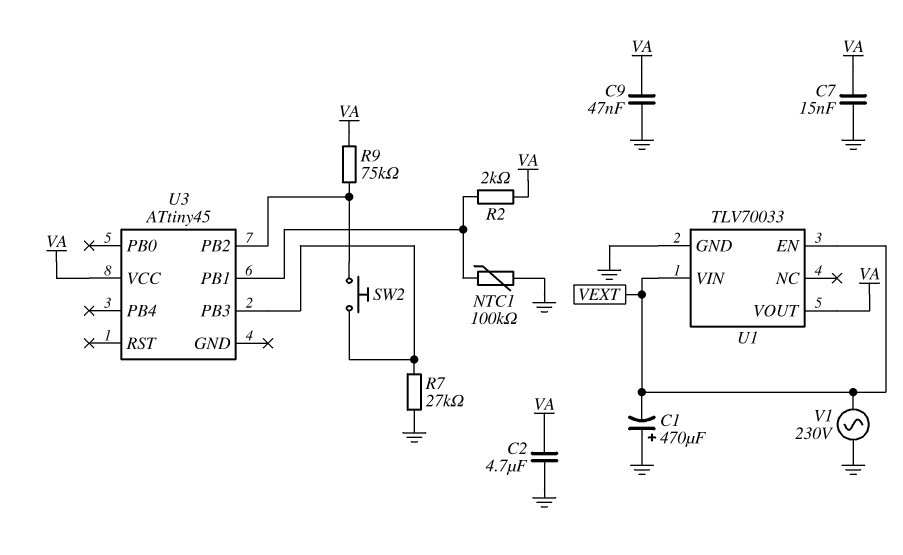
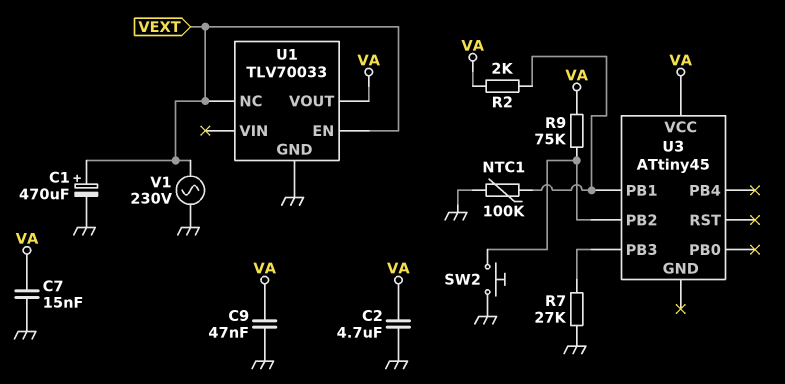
C1: 470uF (plus GND, minus VEXT) -> 470uF (plus VEXT, minus GND)
SW2: button (U3/PB2, U3/PB3) -> button (GND, U3/PB2)
U1 pin NC: none -> VEXT
U1 pin VIN: VEXT -> none

